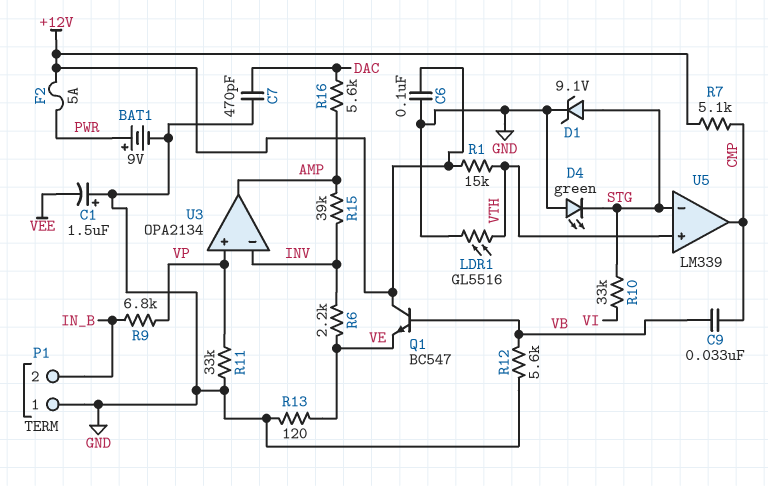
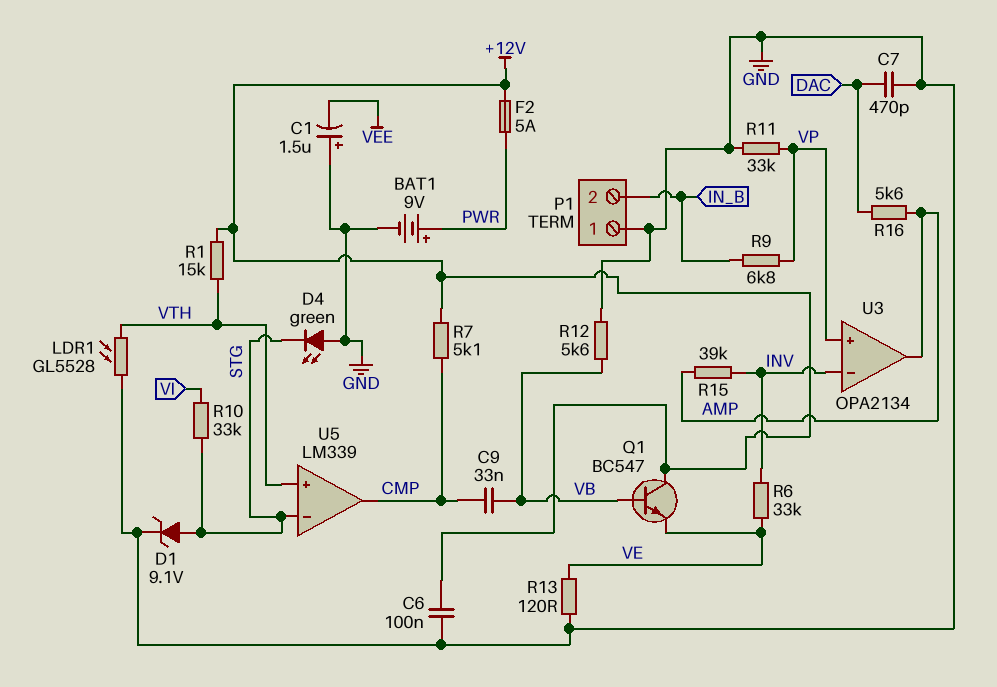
LDR1: GL5516 (GND, VTH) -> GL5528 (GND, VTH)
R6: 2.2k (INV, VE) -> 33k (INV, VE)

